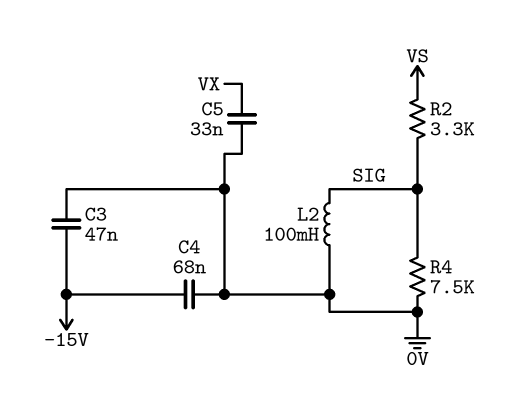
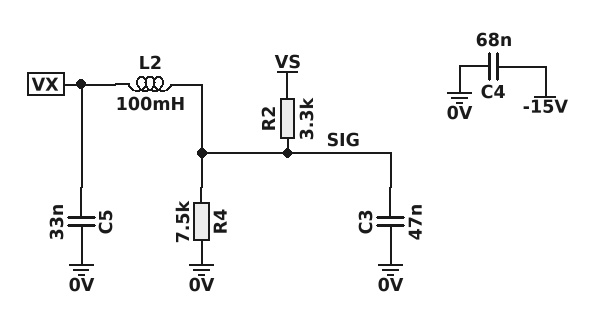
C3: 47nF (-15V, 0V) -> 47nF (0V, SIG)
L2: 100mH (0V, SIG) -> 100mH (SIG, VX)

